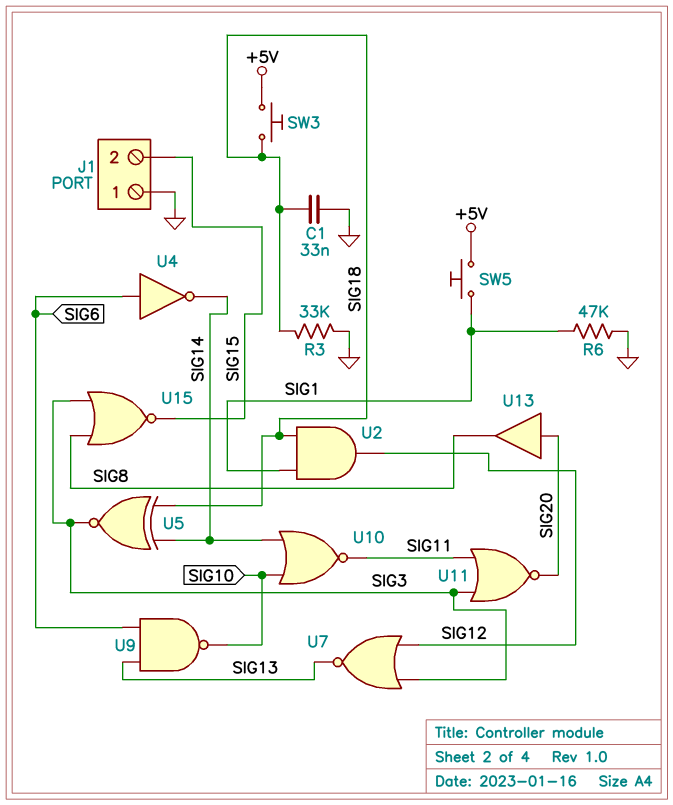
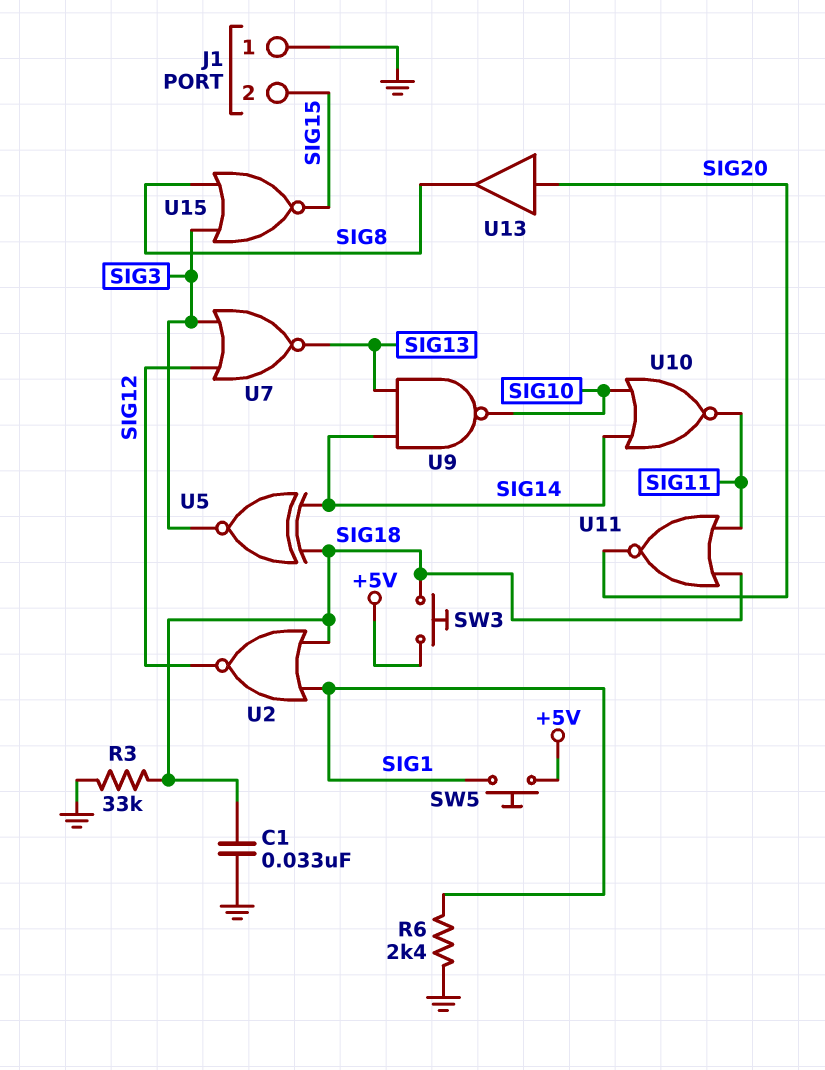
R6: 47k (GND, SIG1) -> 2.4k (GND, SIG1)
U2: AND (in SIG1, in SIG18, out SIG12) -> NOR (in SIG1, in SIG18, out SIG12)
U4: NOT (in SIG6, out SIG14) -> none
U9: NAND (in SIG6, in SIG13, out SIG10) -> NAND (in SIG13, in SIG14, out SIG10)
U11: NOR (in SIG3, in SIG11, out SIG20) -> NOR (in SIG11, in SIG18, out SIG20)

